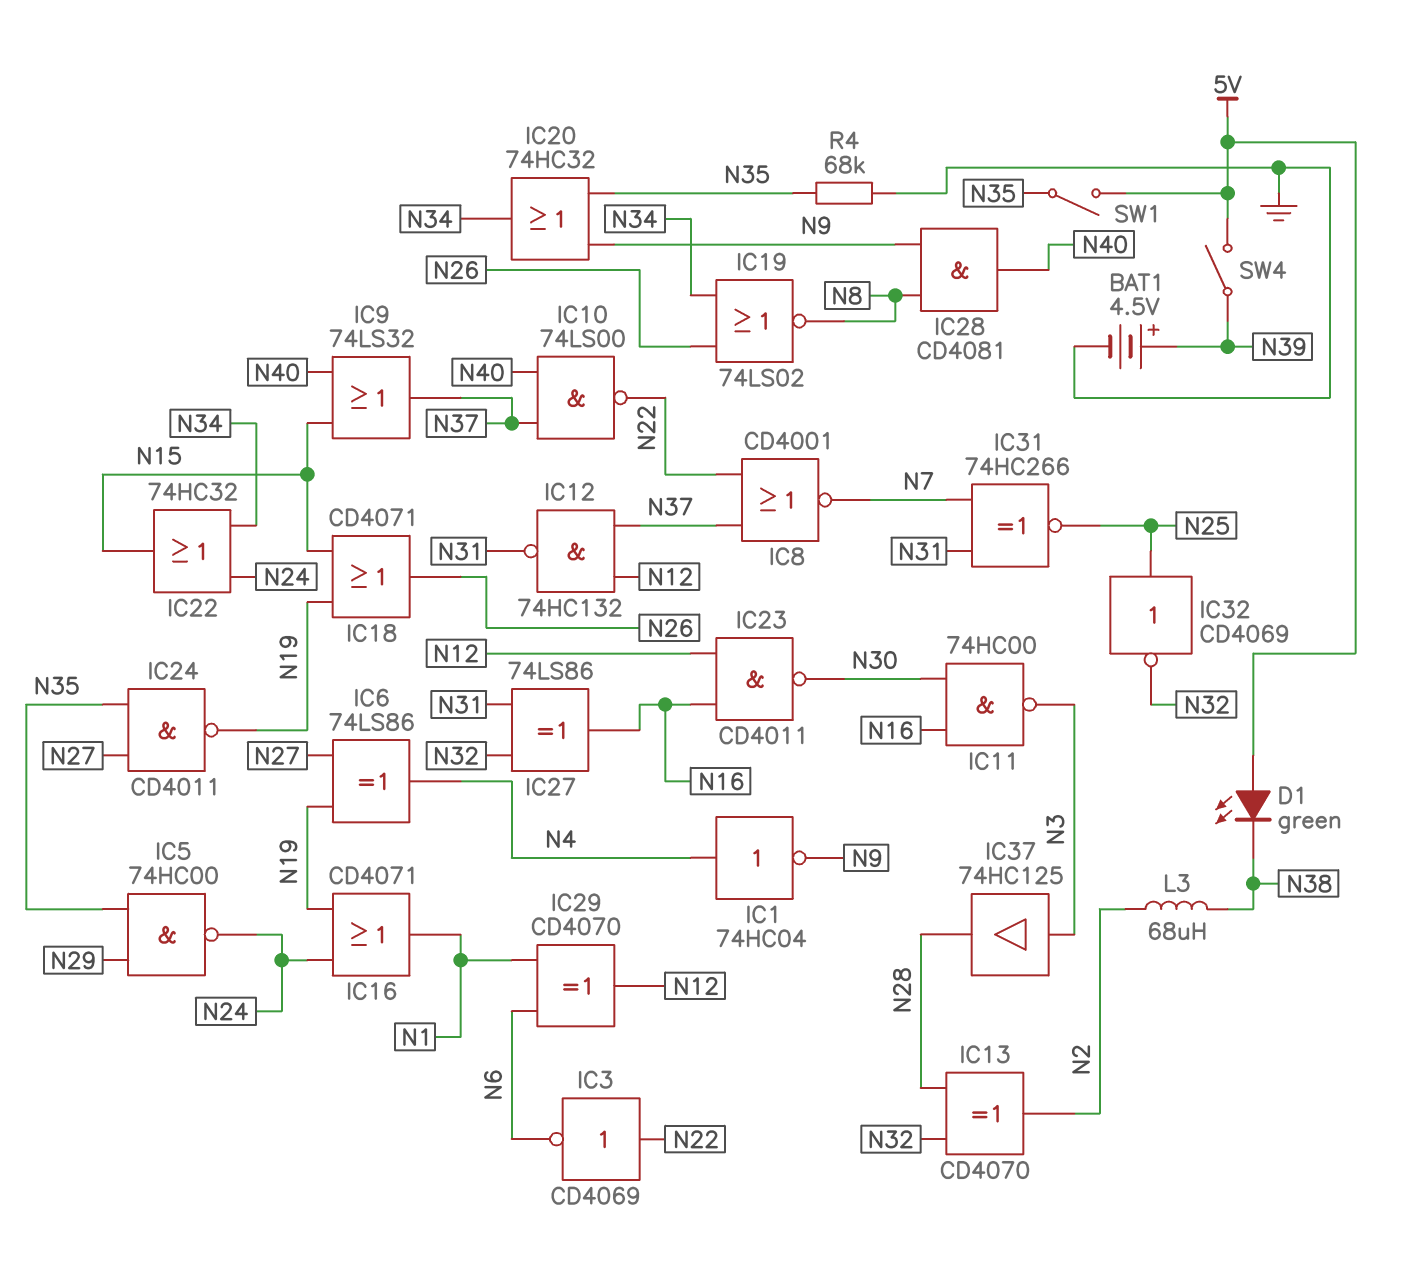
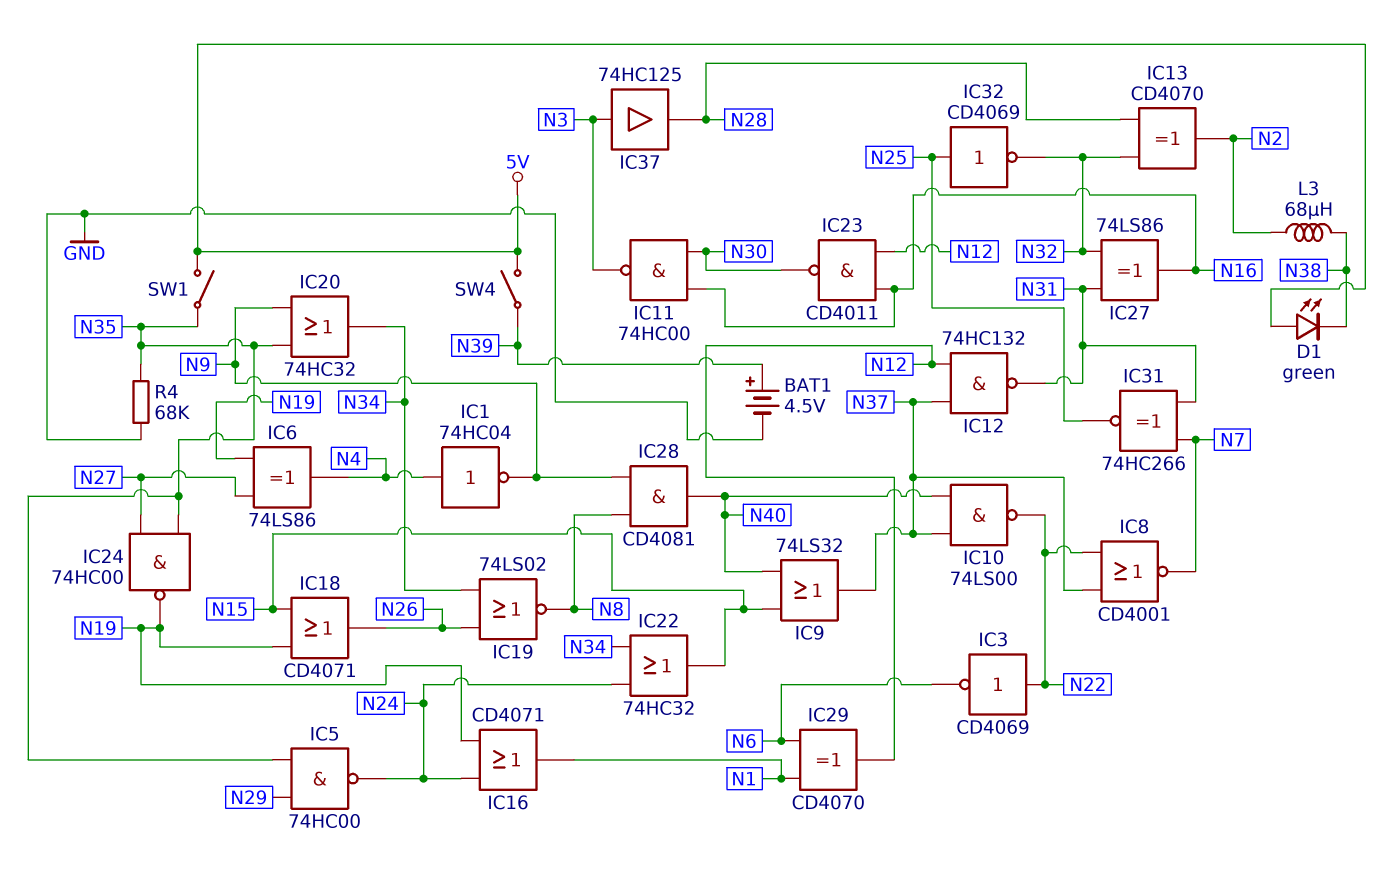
IC24: NAND CD4011 (in N27, in N35, out N19) -> NAND 74HC00 (in N27, in N35, out N19)

